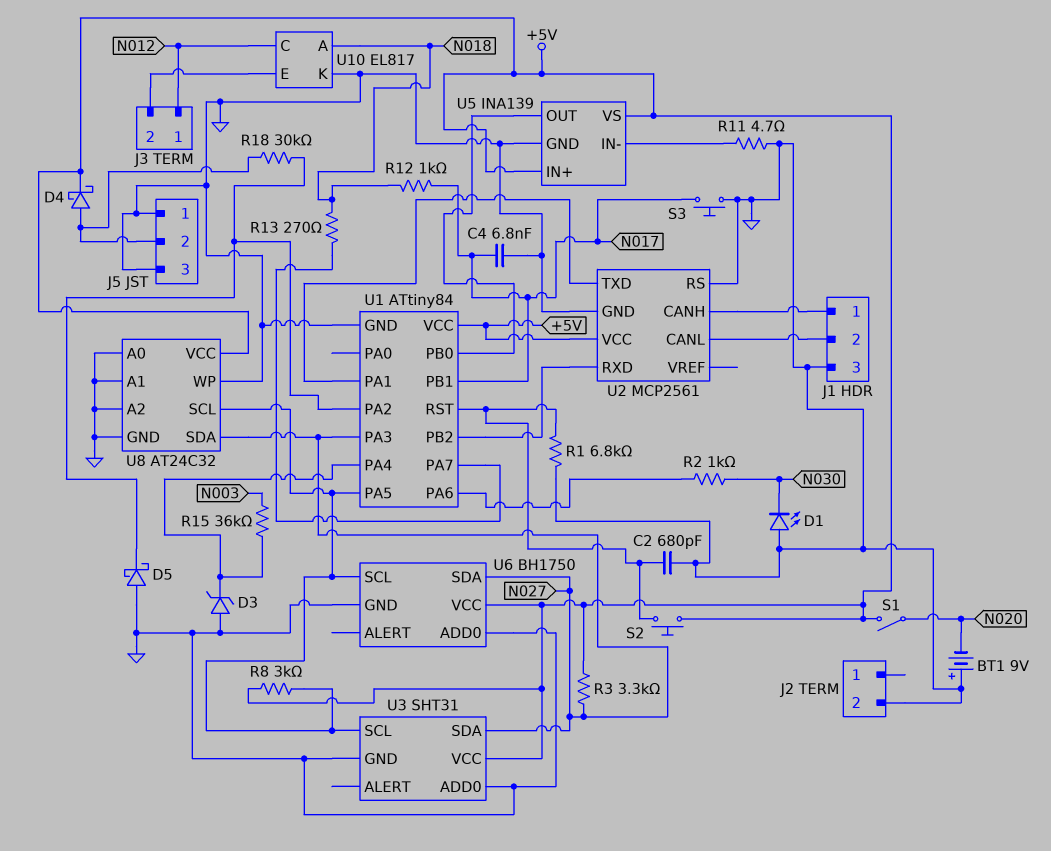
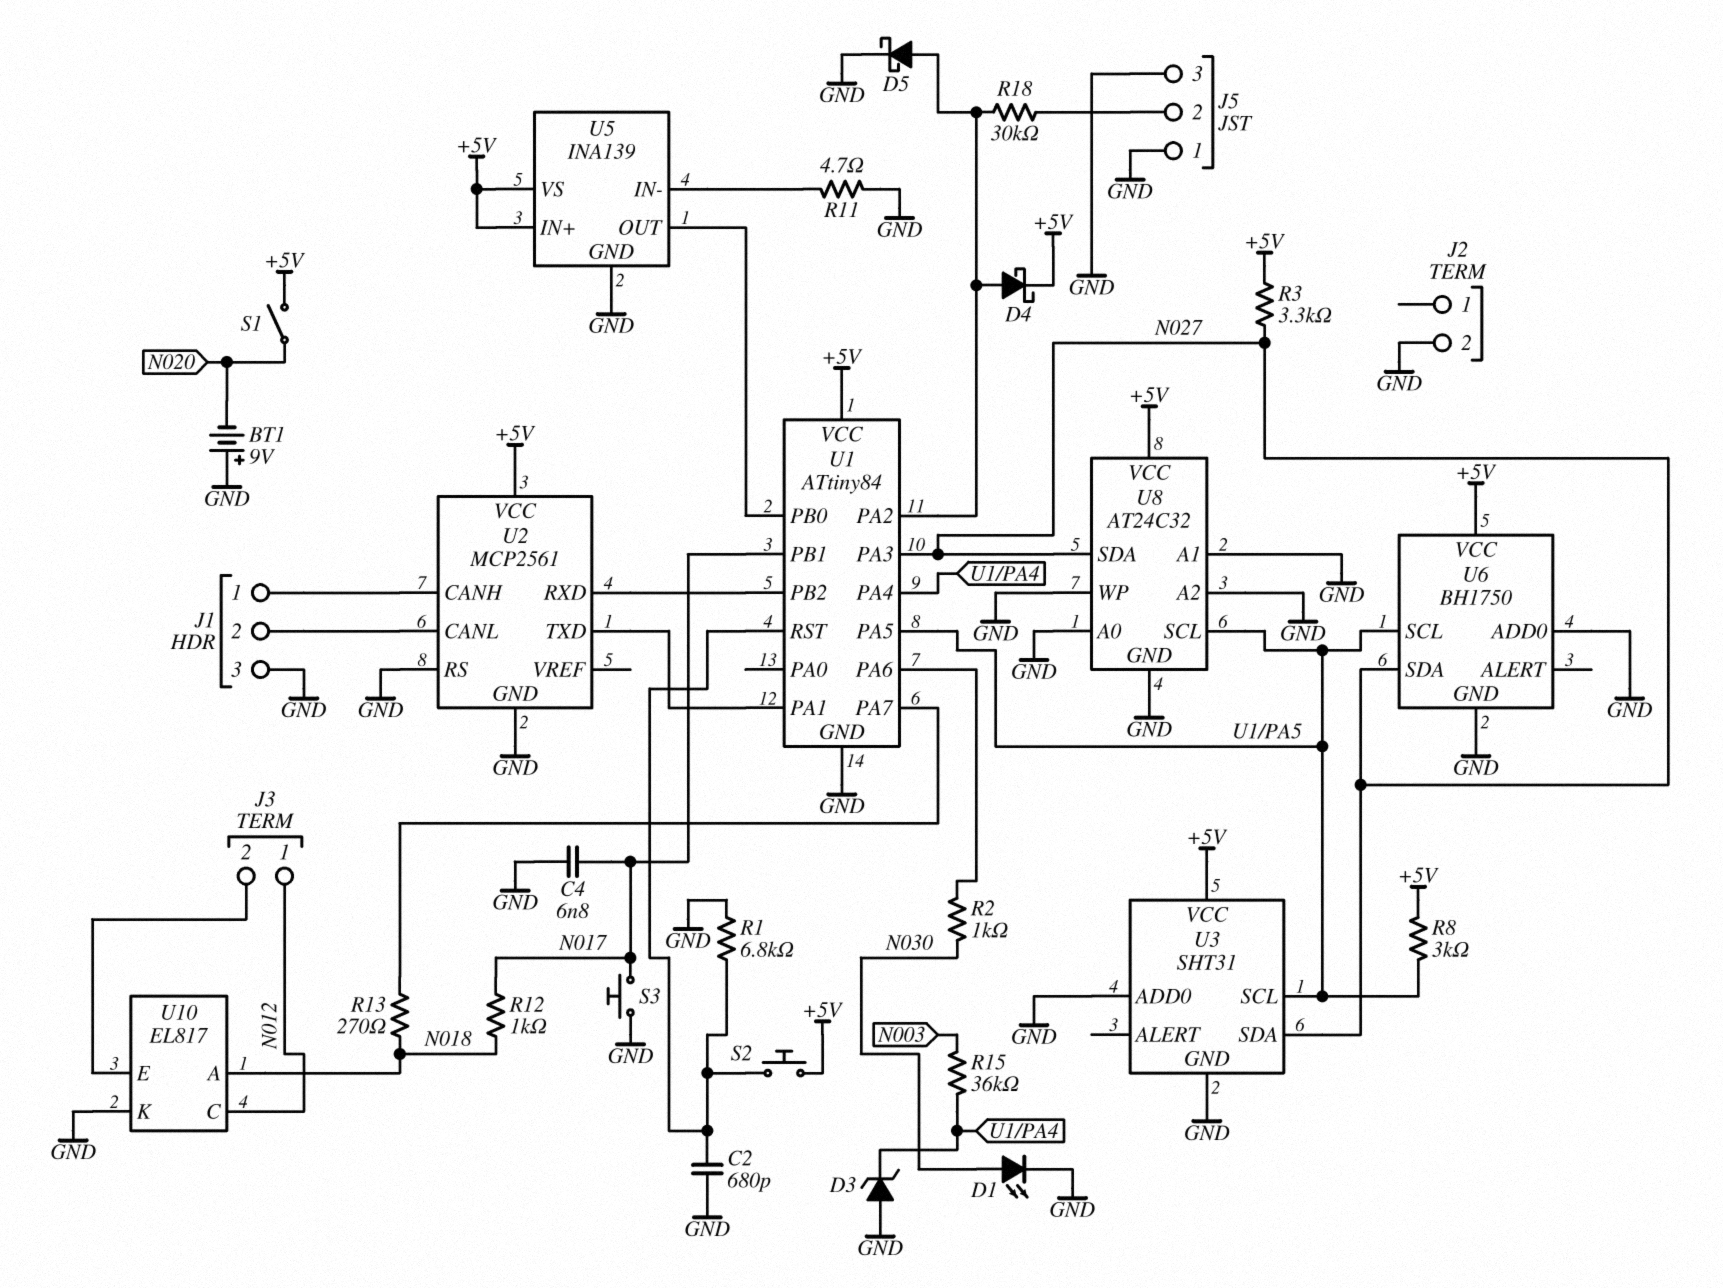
D1: LED (A GND, K N030) -> LED (A N030, K GND)
D4: schottky (A J5/2, K +5V) -> schottky (A U1/PA2, K +5V)
D5: schottky (A GND, K U1/PA2) -> schottky (A U1/PA2, K GND)

